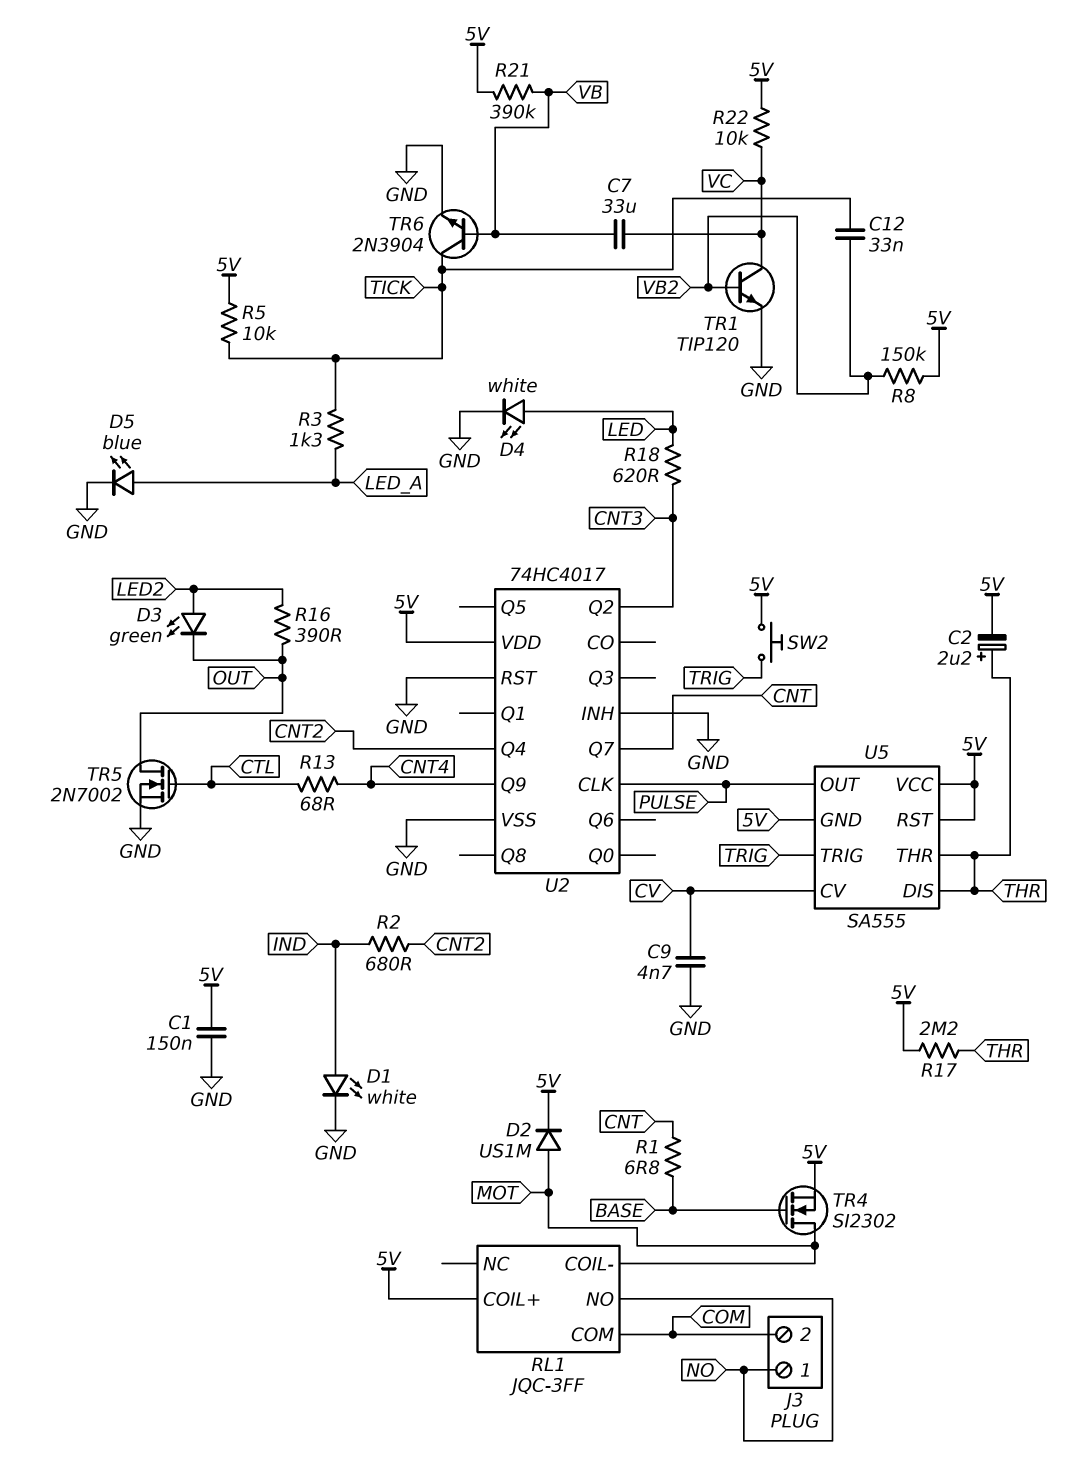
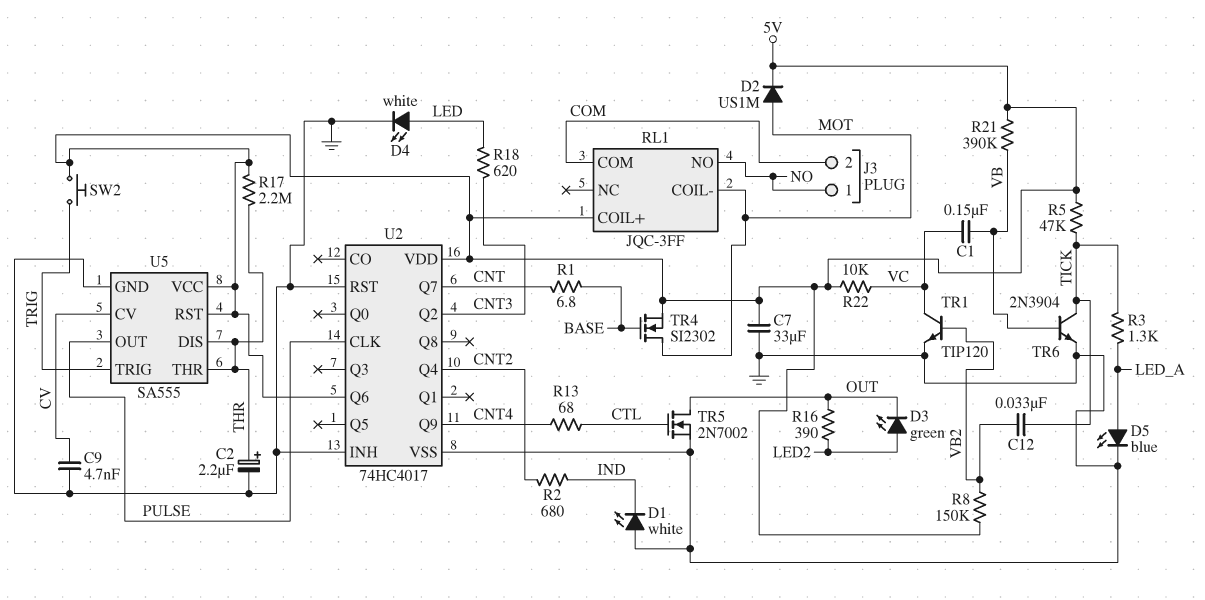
C1: 150nF (5V, GND) -> 150nF (VB, VC)
C2: 2.2uF (plus THR, minus 5V) -> 2.2uF (plus THR, minus GND)
C7: 33uF (VB, VC) -> 33uF (5V, GND)
D1: LED white (A IND, K GND) -> LED white (A GND, K IND)
R5: 10k (5V, TICK) -> 47k (5V, TICK)
U2 pin Q6: none -> 5V
U5 pin GND: 5V -> GND

